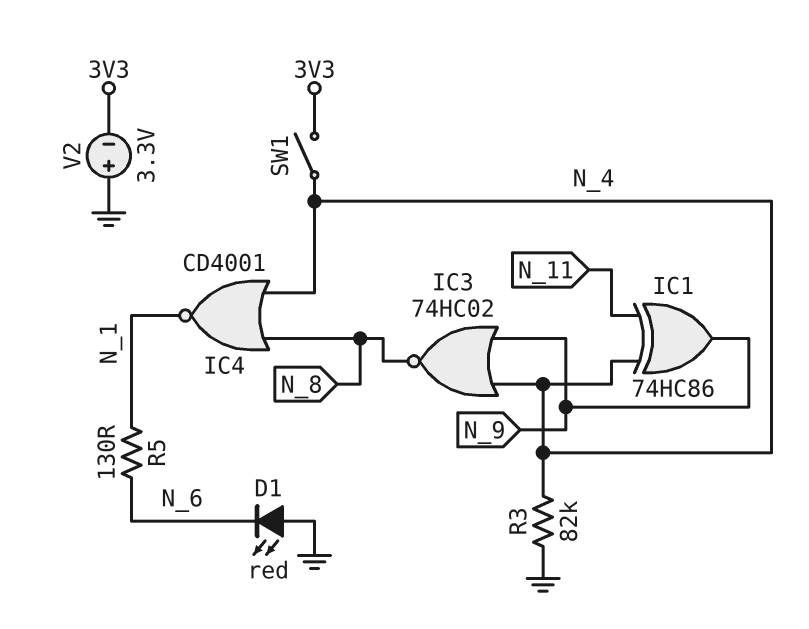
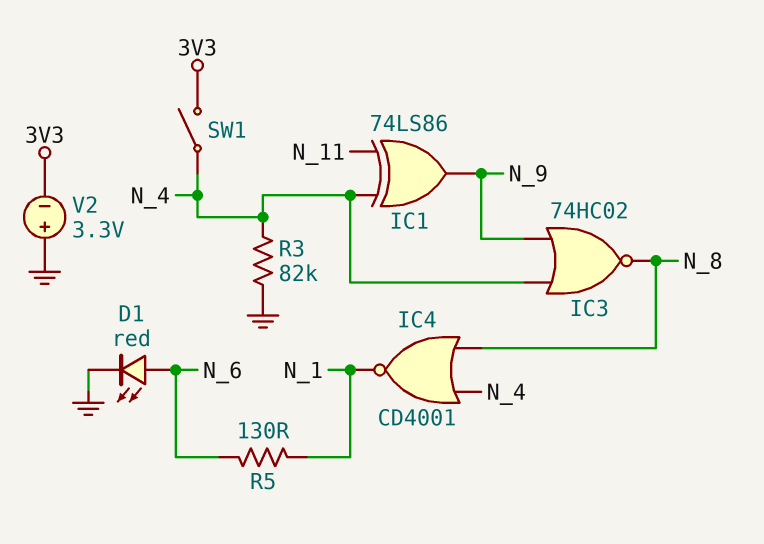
D1: LED red (A GND, K N_6) -> LED red (A N_6, K GND)
IC1: XOR 74HC86 (in N_4, in N_11, out N_9) -> XOR 74LS86 (in N_4, in N_11, out N_9)

